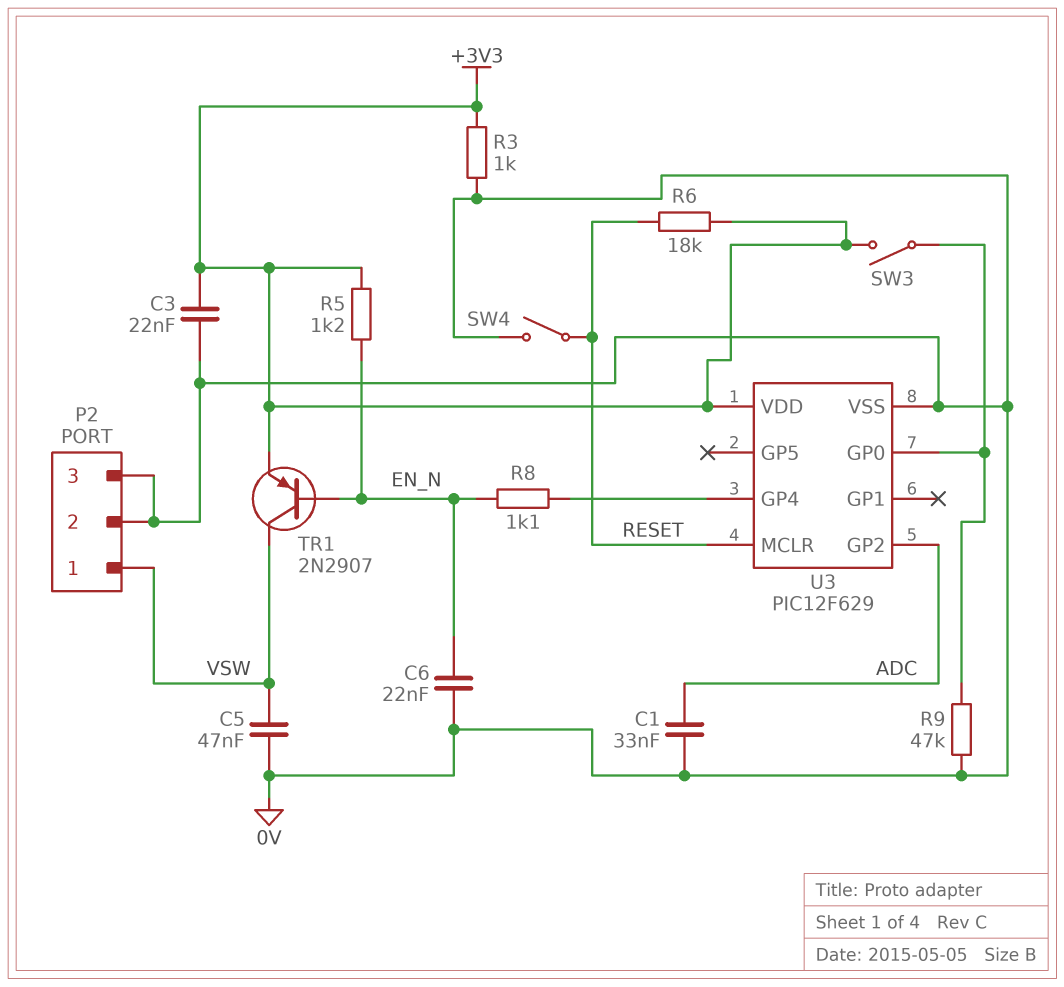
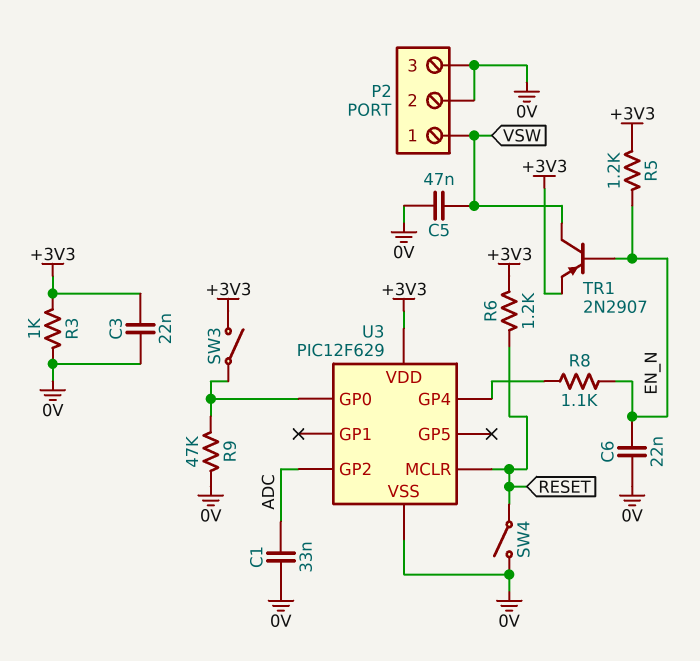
R6: 18k (+3V3, RESET) -> 1.2k (+3V3, RESET)

